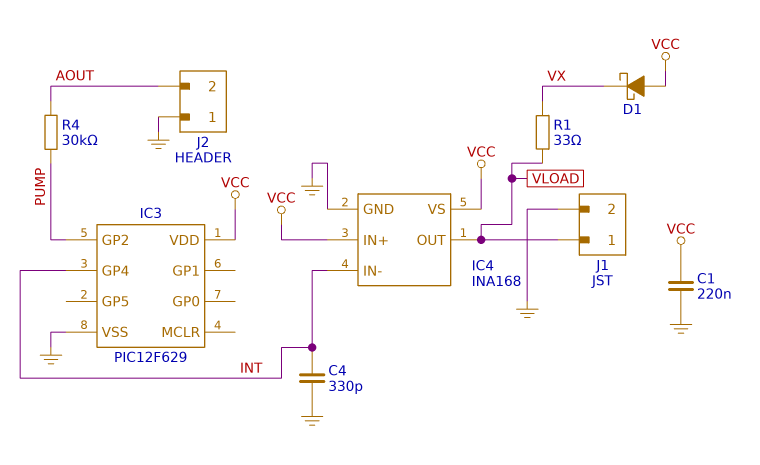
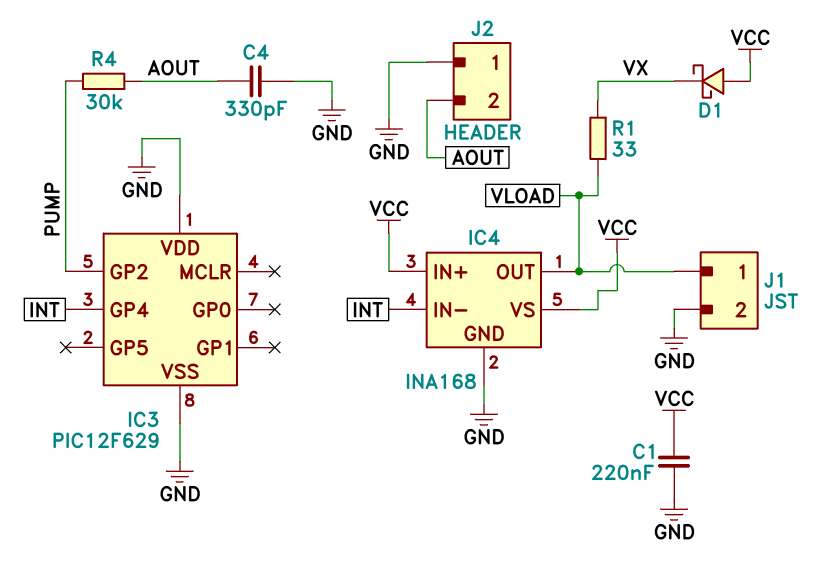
C4: 330pF (GND, INT) -> 330pF (AOUT, GND)
IC3 pin VDD: VCC -> GND

